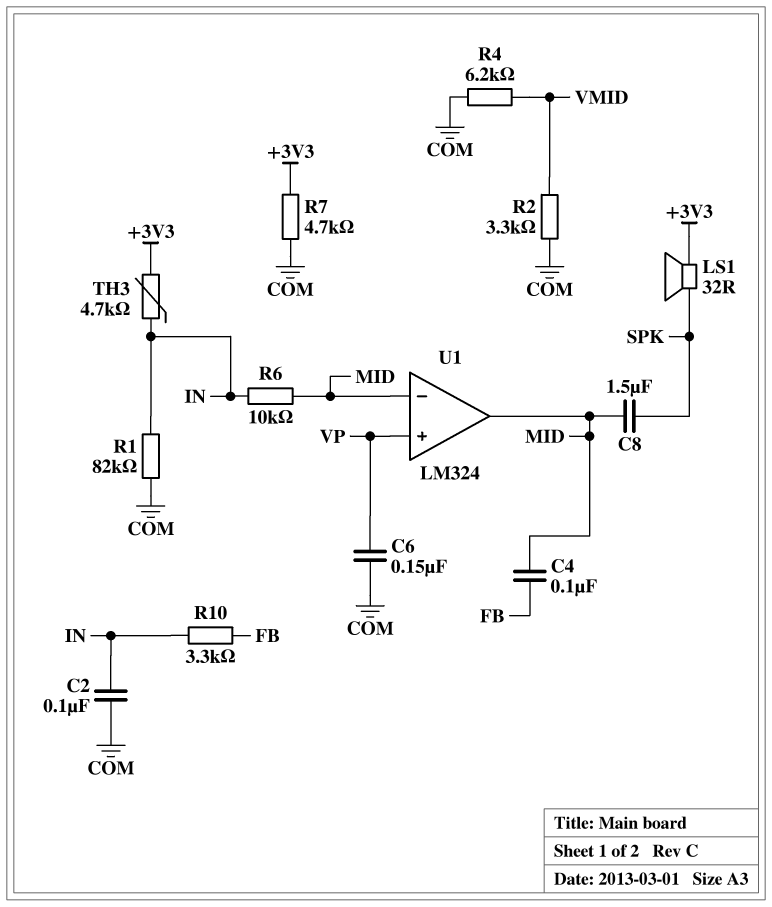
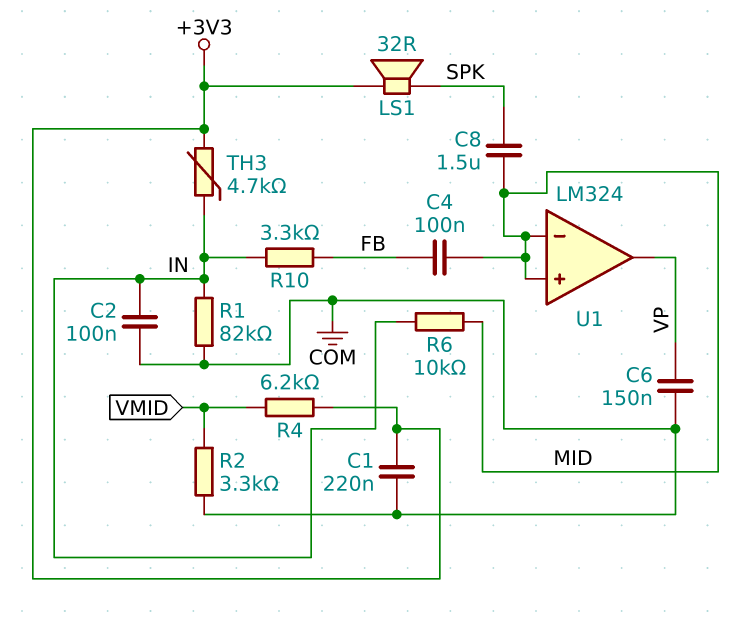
C1: none -> 220nF (+3V3, COM)
R4: 6.2k (COM, VMID) -> 6.2k (+3V3, VMID)
R7: 4.7k (+3V3, COM) -> none
U1 pin in+: VP -> MID
U1 pin out: MID -> VP

